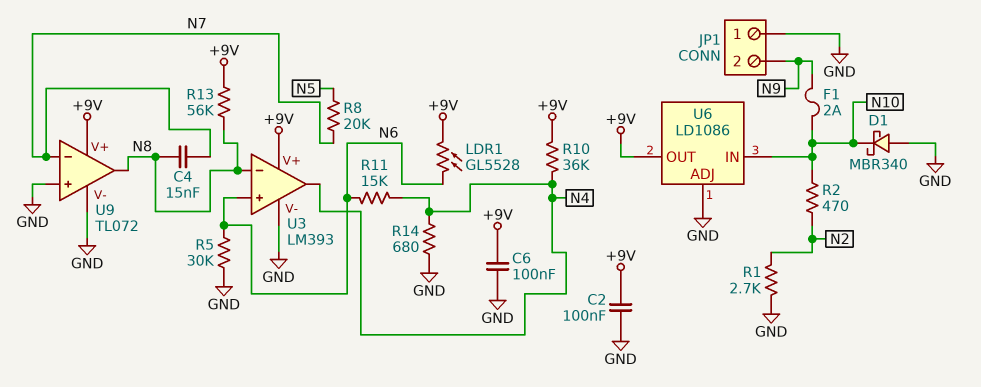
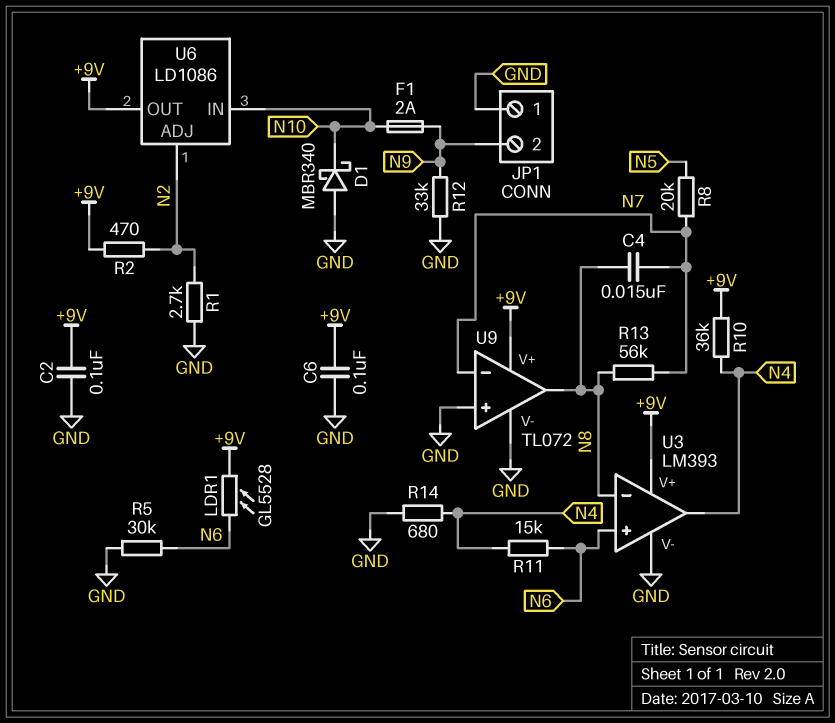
R2: 470 (N2, N10) -> 470 (+9V, N2)
R12: none -> 33k (GND, N9)
R13: 56k (+9V, N8) -> 56k (N7, N8)
U6 pin ADJ: GND -> N2

